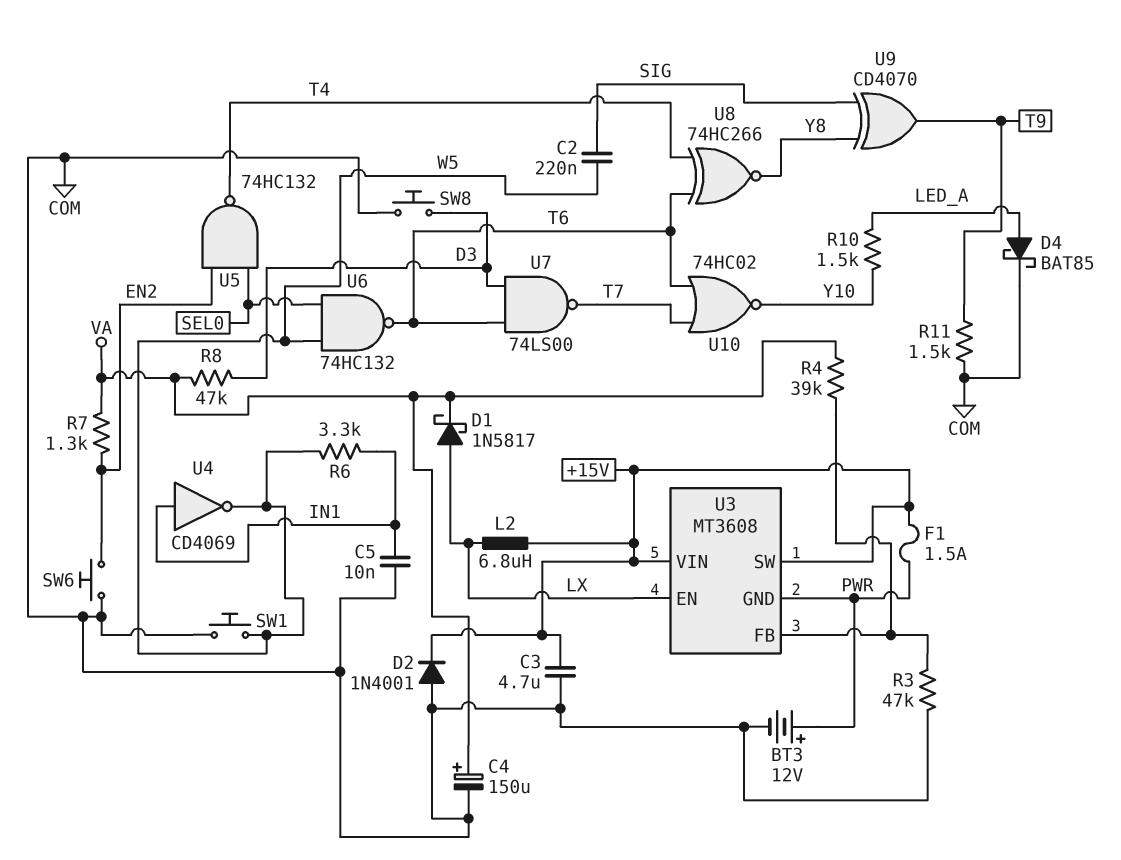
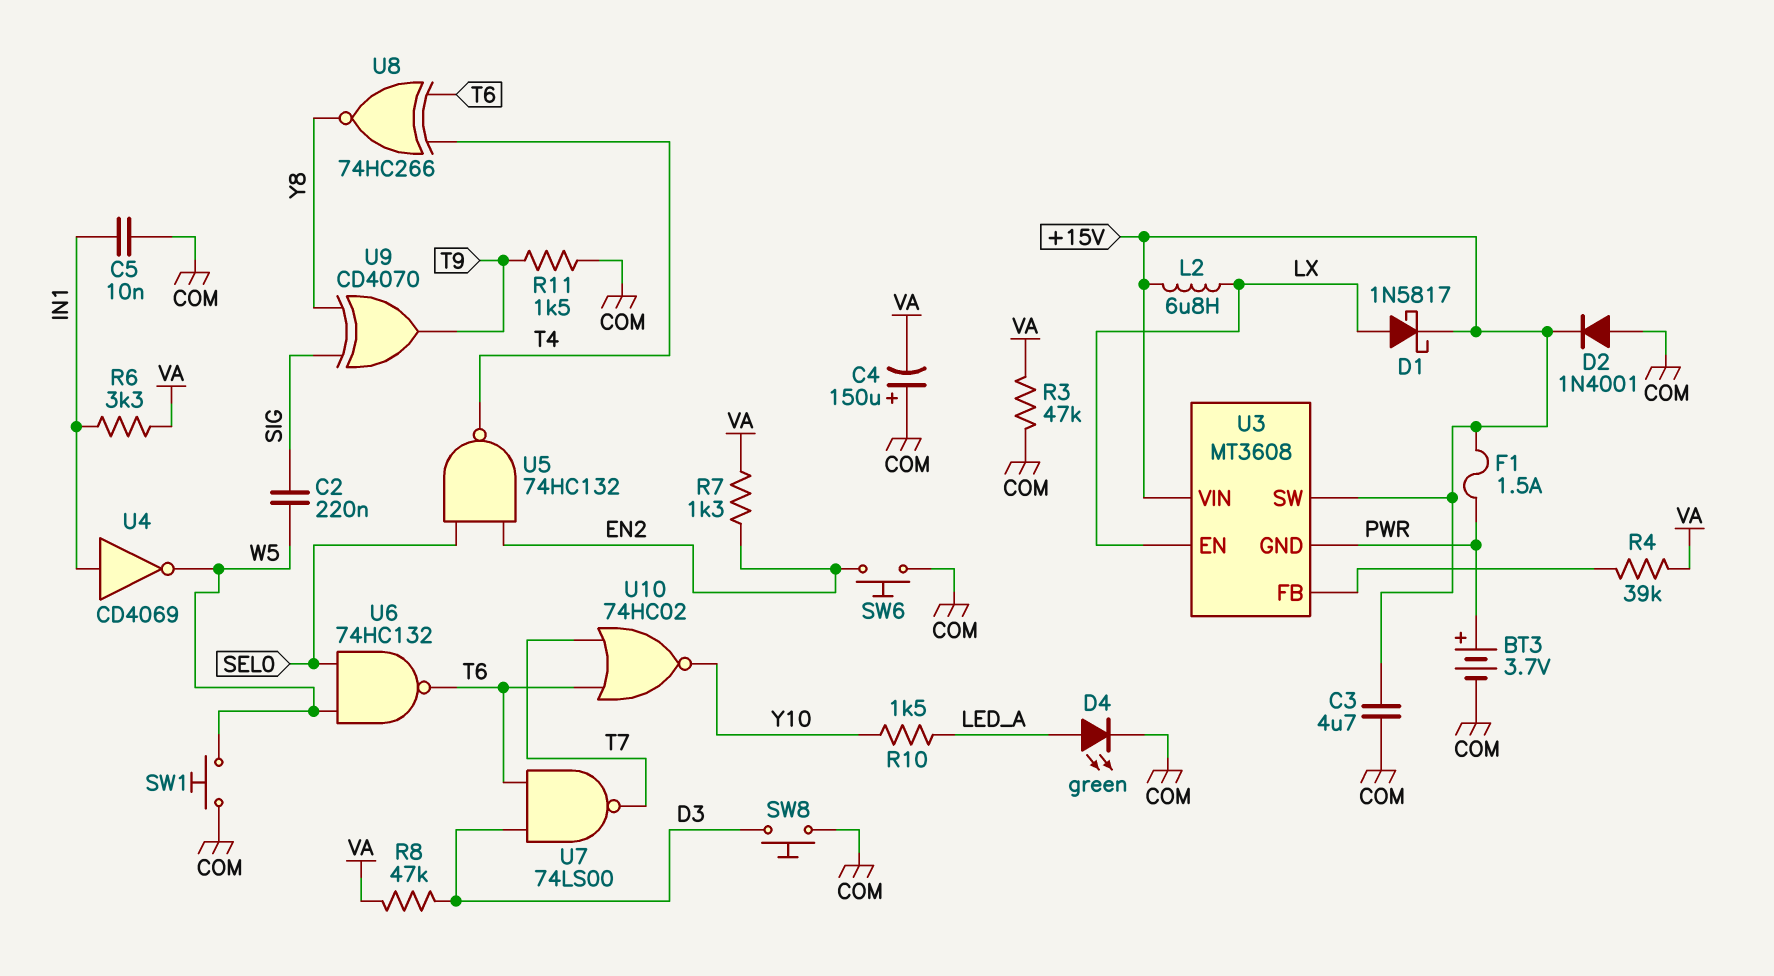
BT3: 12V (plus PWR, minus COM) -> 3.7V (plus PWR, minus COM)
C4: 150uF (plus VA, minus COM) -> 150uF (plus COM, minus VA)
D1: schottky 1N5817 (A LX, K VA) -> schottky 1N5817 (A LX, K +15V)
D4: schottky BAT85 (A LED_A, K COM) -> LED green (A LED_A, K COM)
R3: 47k (COM, U3/FB) -> 47k (COM, VA)
R6: 3.3k (IN1, W5) -> 3.3k (IN1, VA)

